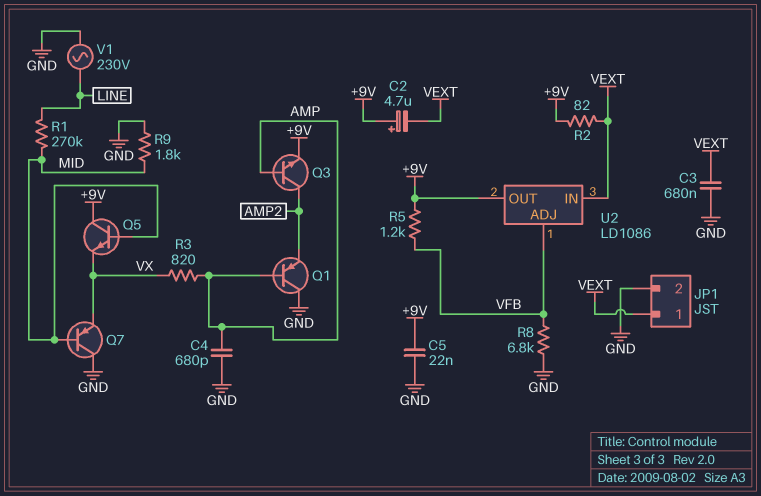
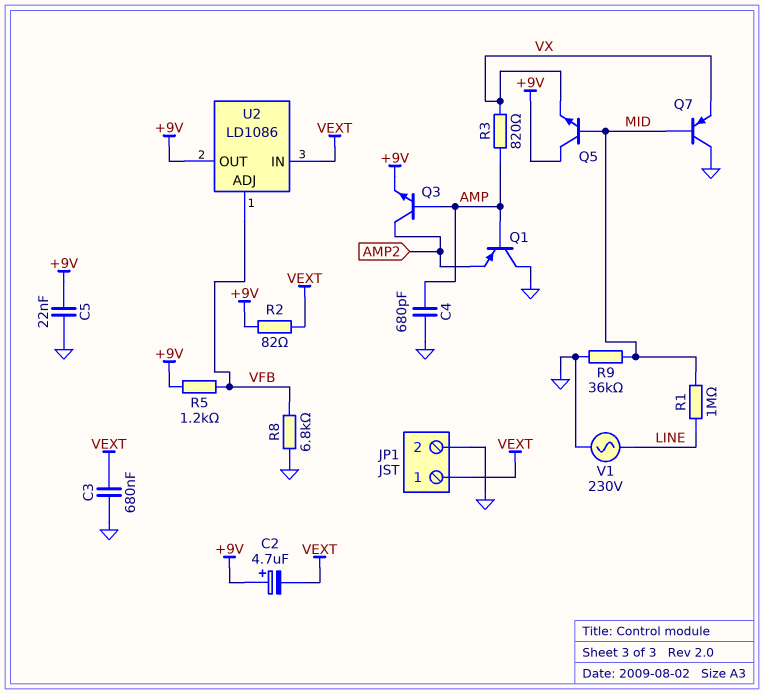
R1: 270k (LINE, MID) -> 1M (LINE, MID)
R9: 1.8k (GND, MID) -> 36k (GND, MID)

